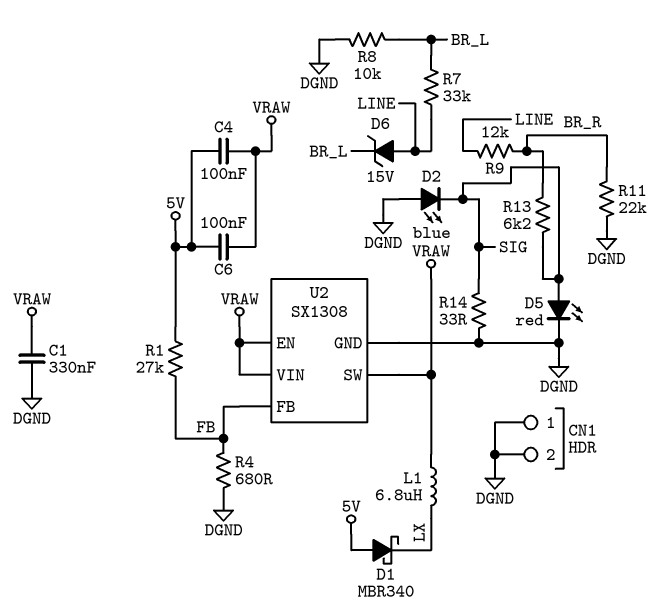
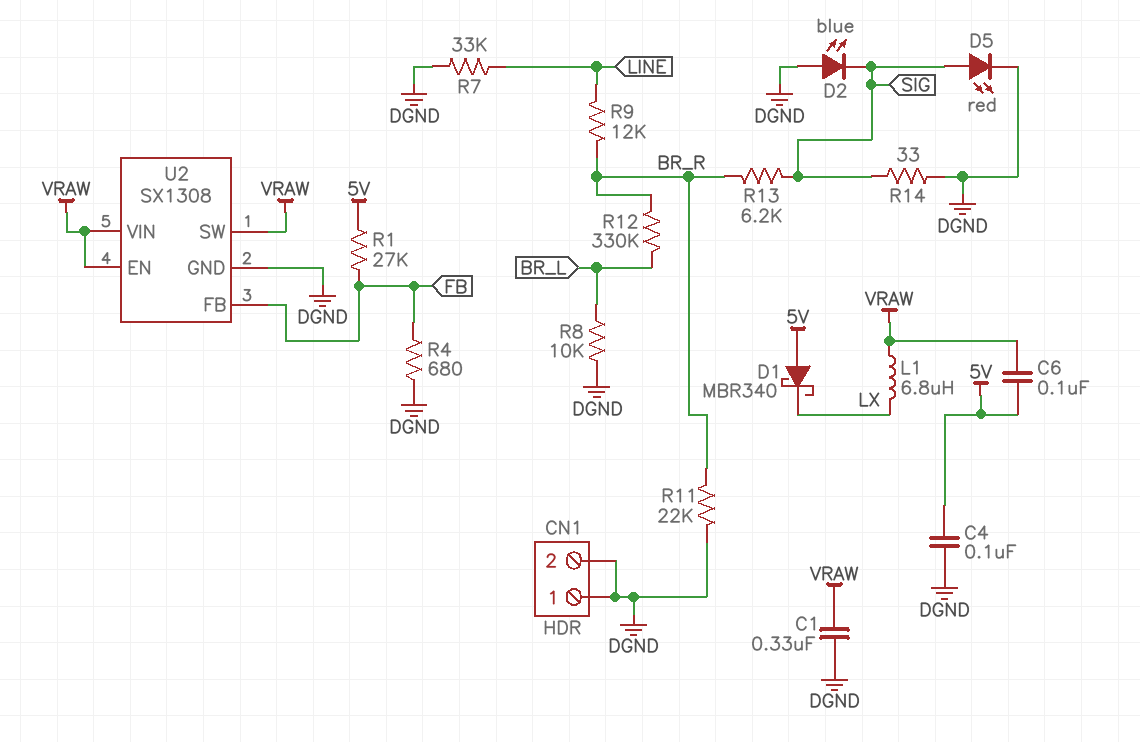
C4: 100nF (5V, VRAW) -> 100nF (5V, DGND)
D6: zener 15V (A LINE, K BR_L) -> none
R7: 33k (BR_L, LINE) -> 33k (DGND, LINE)
R12: none -> 330k (BR_L, BR_R)

